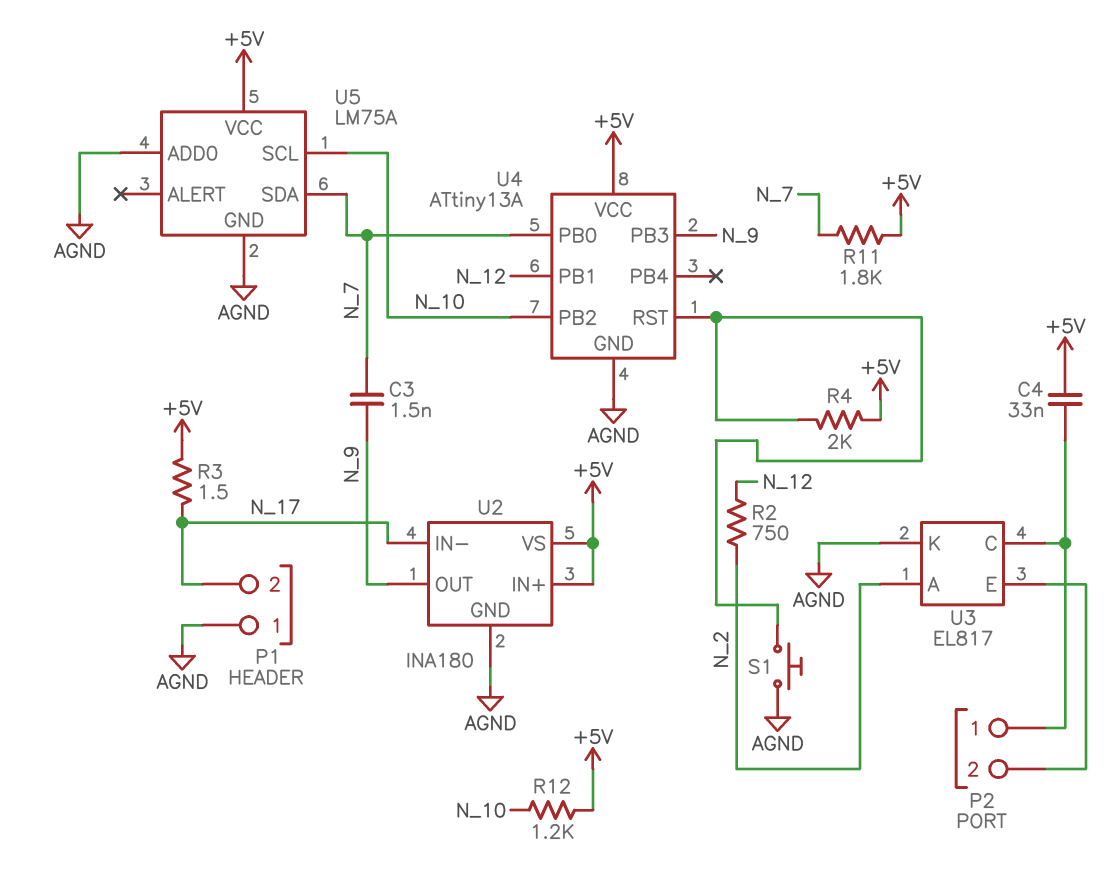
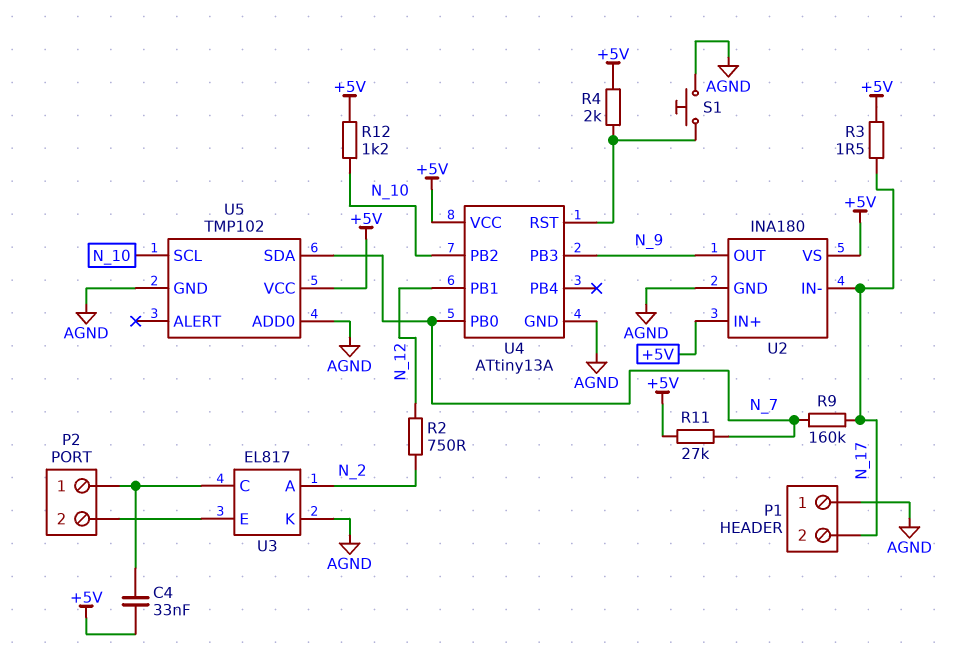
C3: 1.5nF (N_7, N_9) -> none
R9: none -> 160k (N_7, N_17)
R11: 1.8k (+5V, N_7) -> 27k (+5V, N_7)
U5: LM75A -> TMP102

